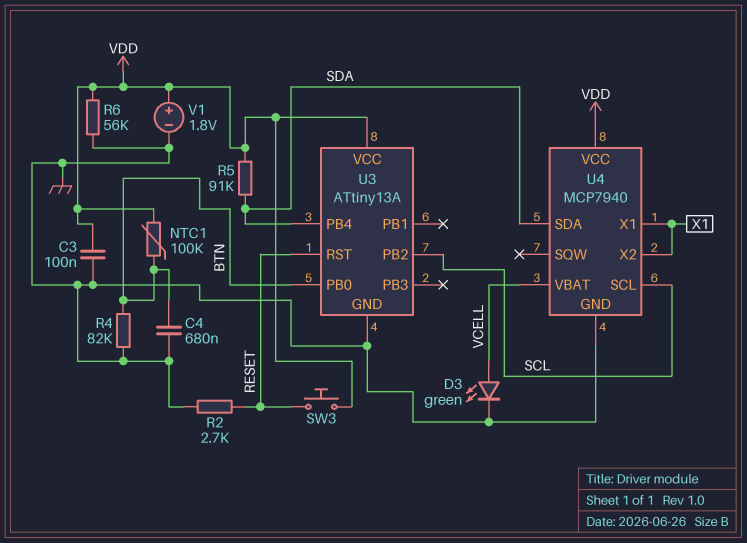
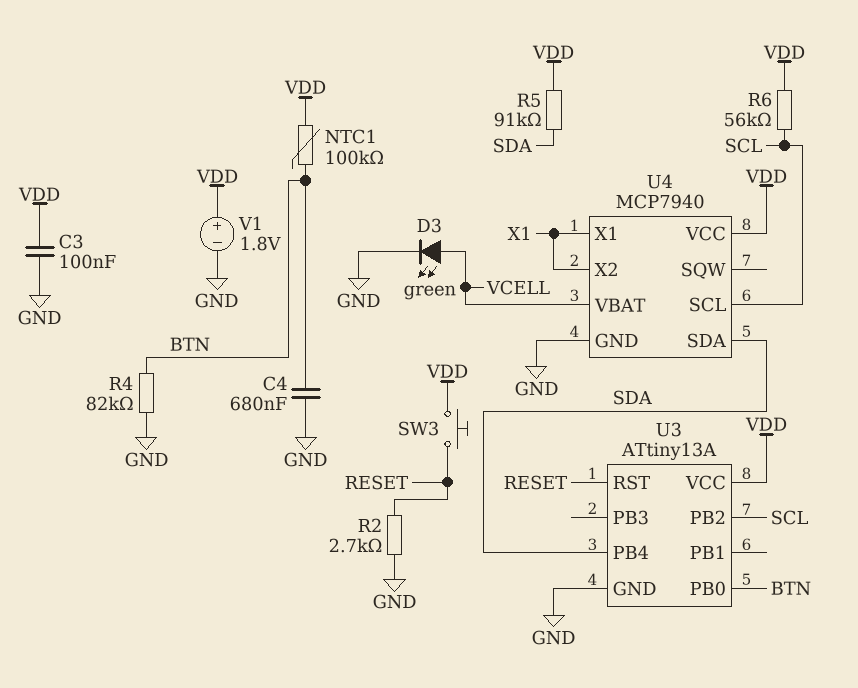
R6: 56k (GND, VDD) -> 56k (SCL, VDD)

